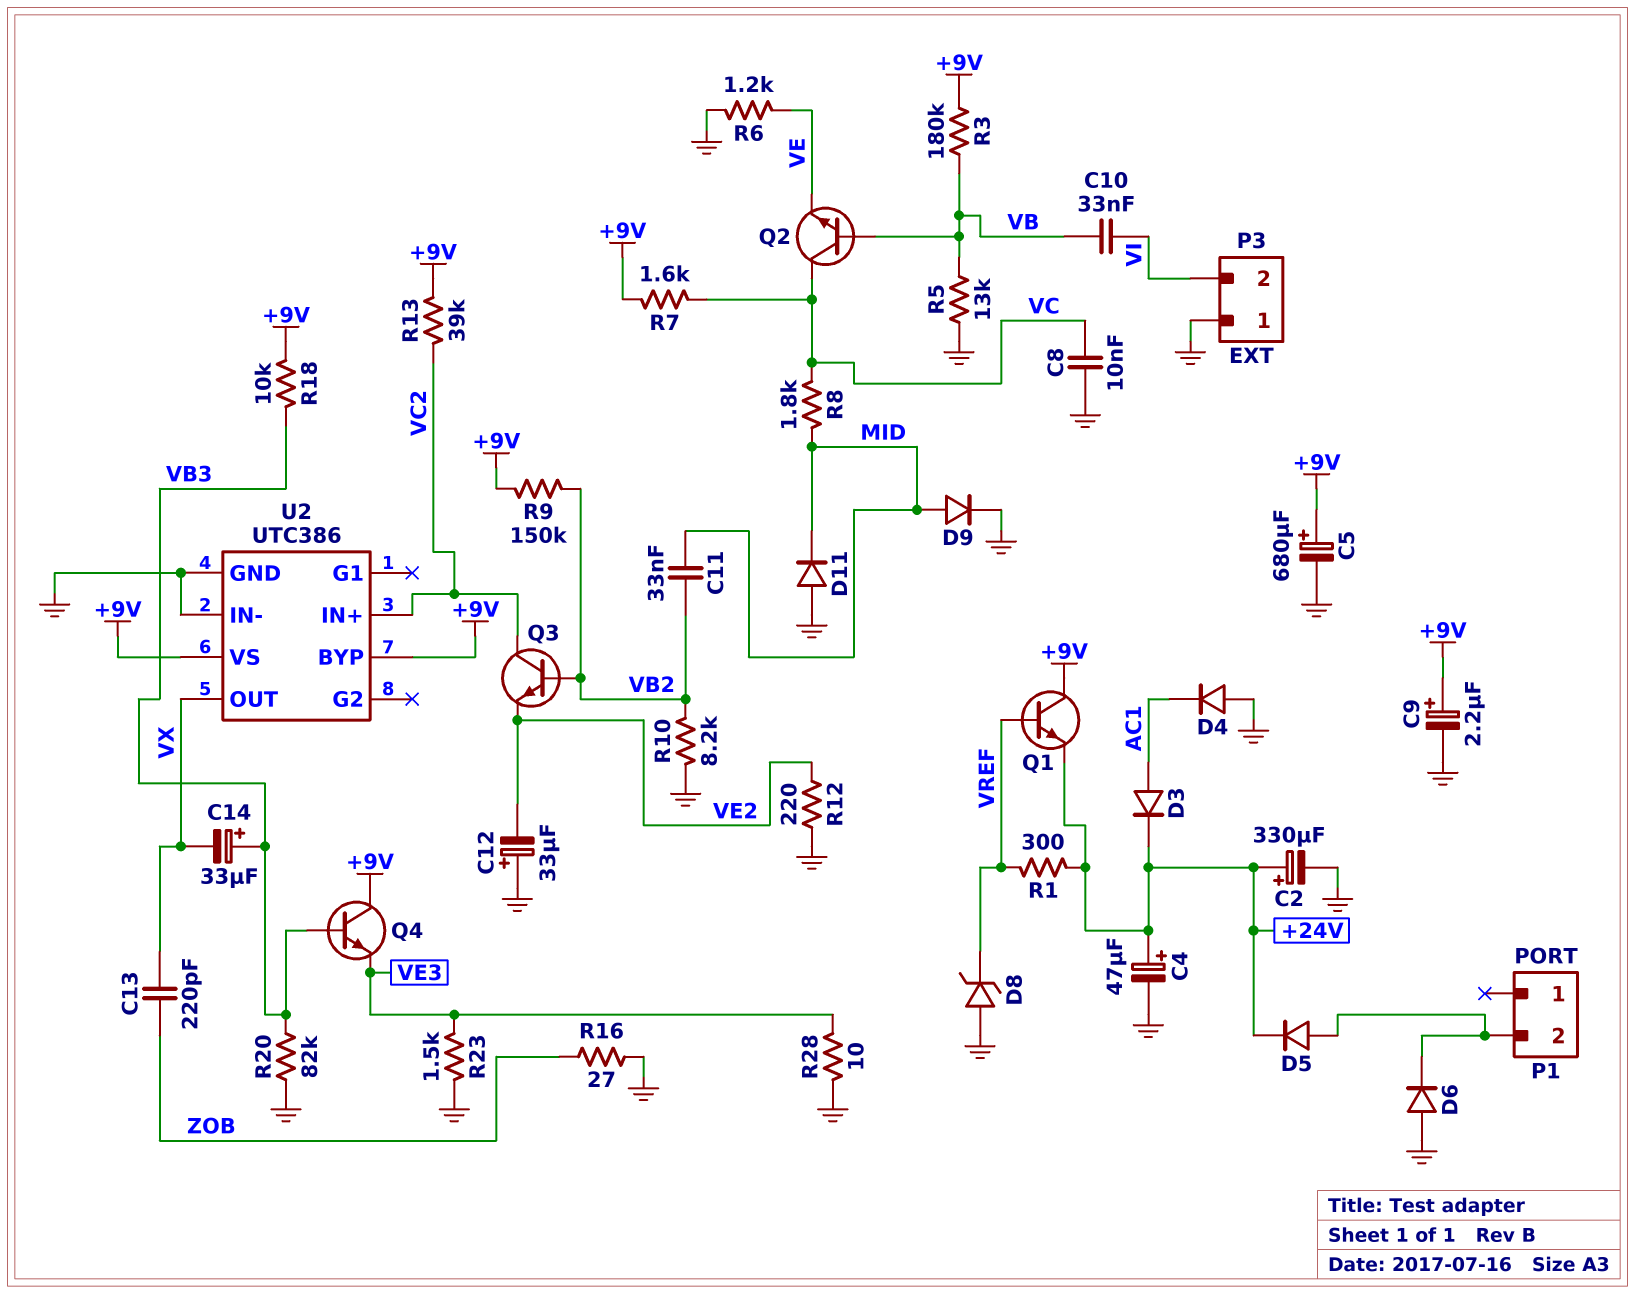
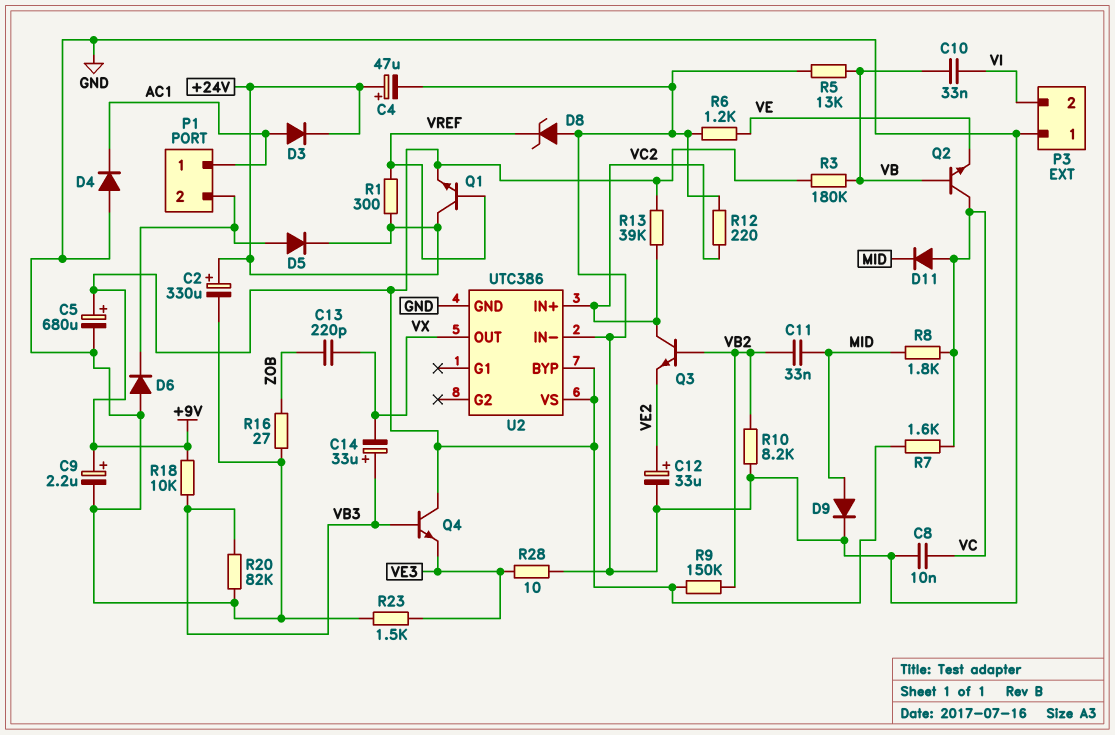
C12: 33uF (plus GND, minus VE2) -> 33uF (plus VE2, minus GND)
D11: diode (A GND, K MID) -> diode (A VC, K MID)
P1 pin 1: none -> AC1
Q1: NPN (B VREF, C +9V, E +24V) -> NPN (B VREF, C +24V, E +9V)
R12: 220 (GND, VE2) -> 220 (GND, VC2)

